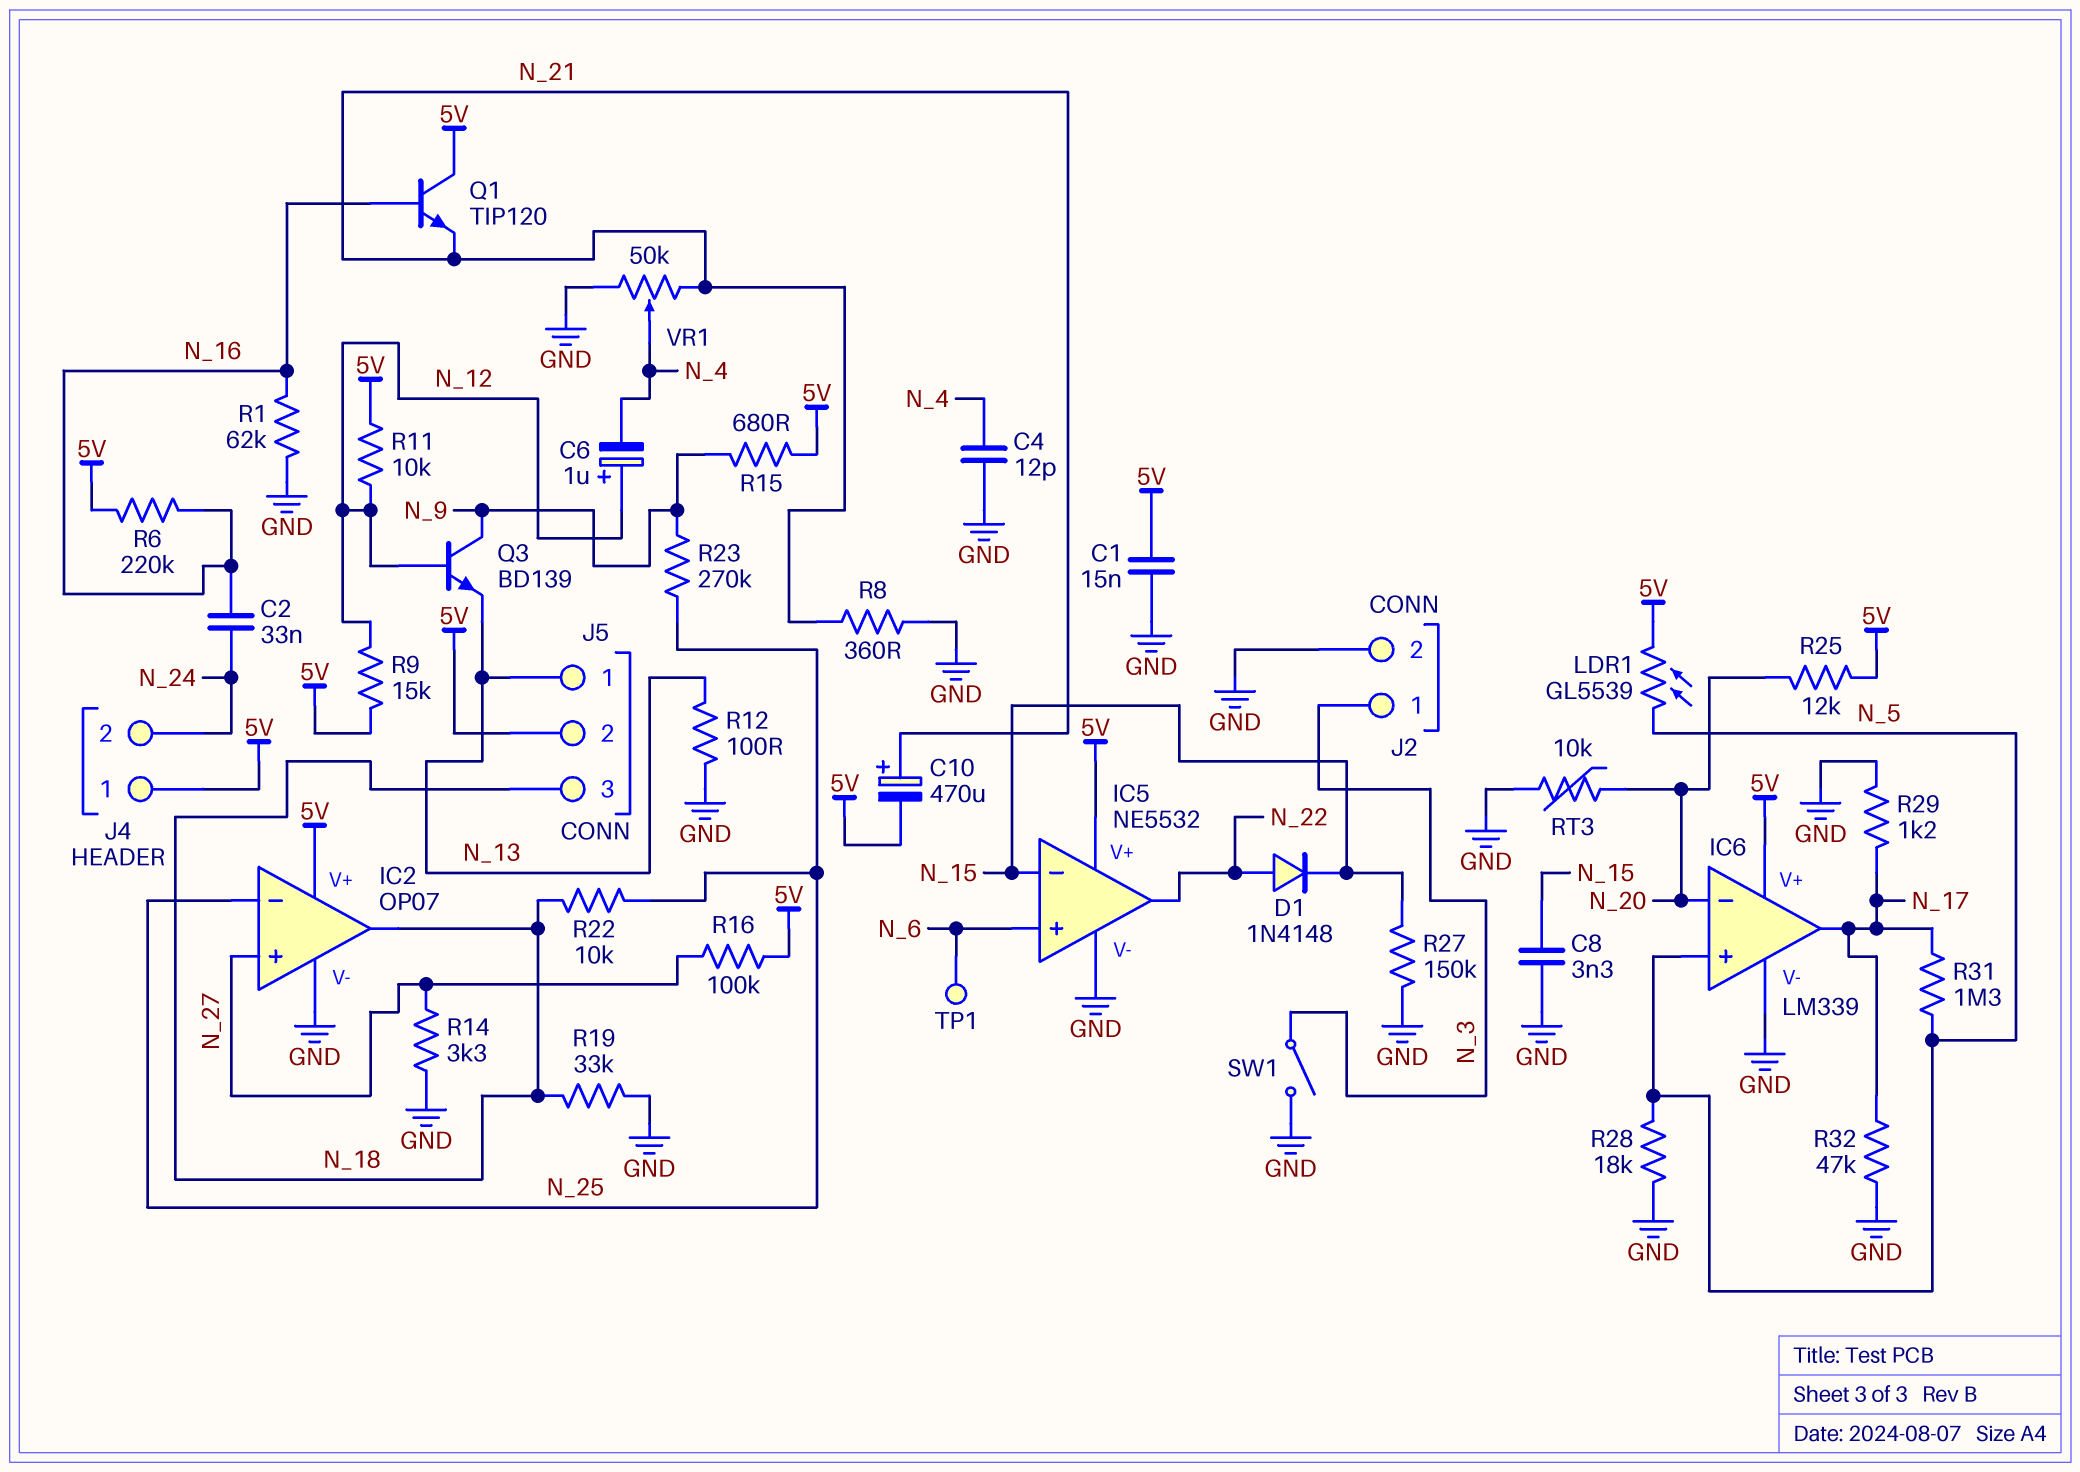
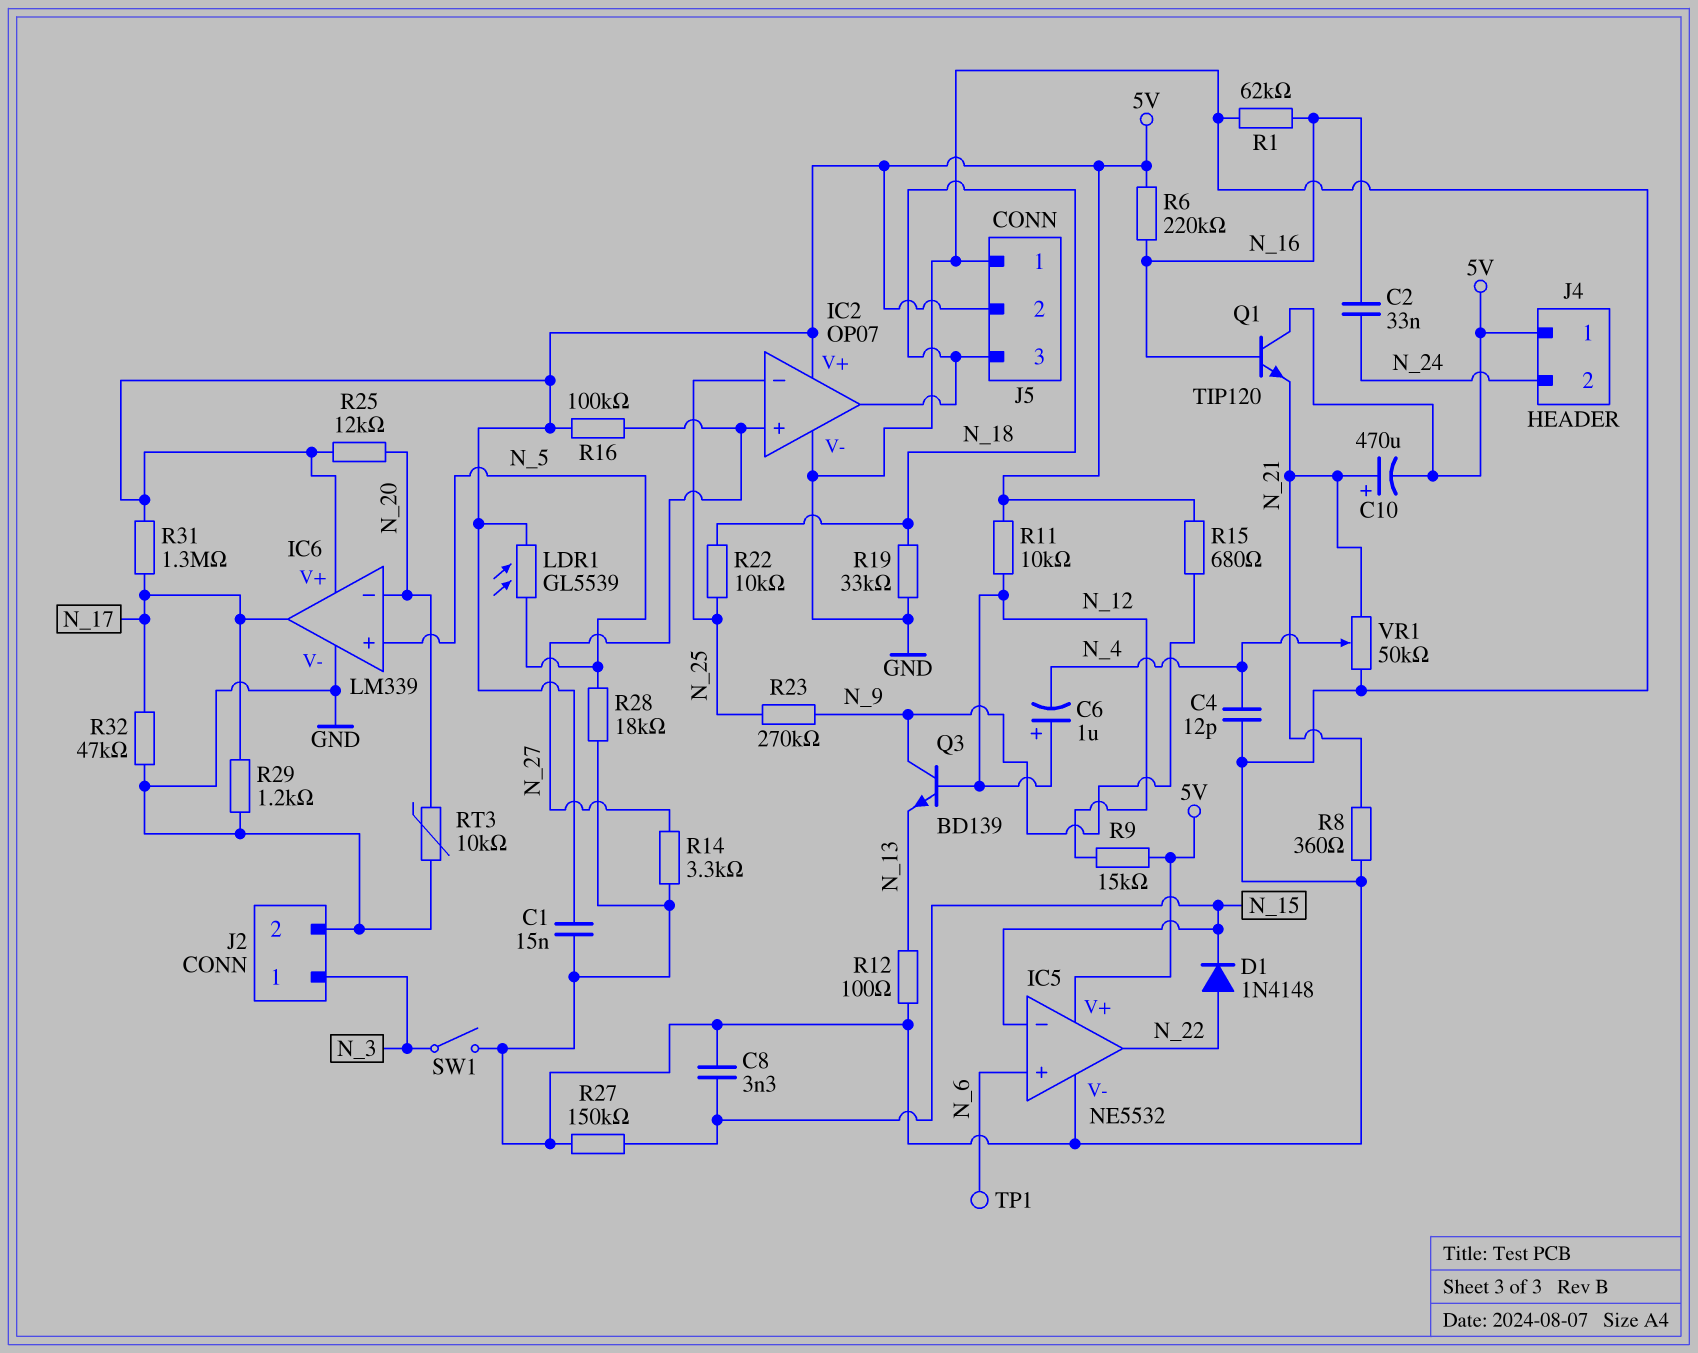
J5 pin 1: N_13 -> GND
R31: 1.3M (N_5, N_17) -> 1.3M (5V, N_17)

